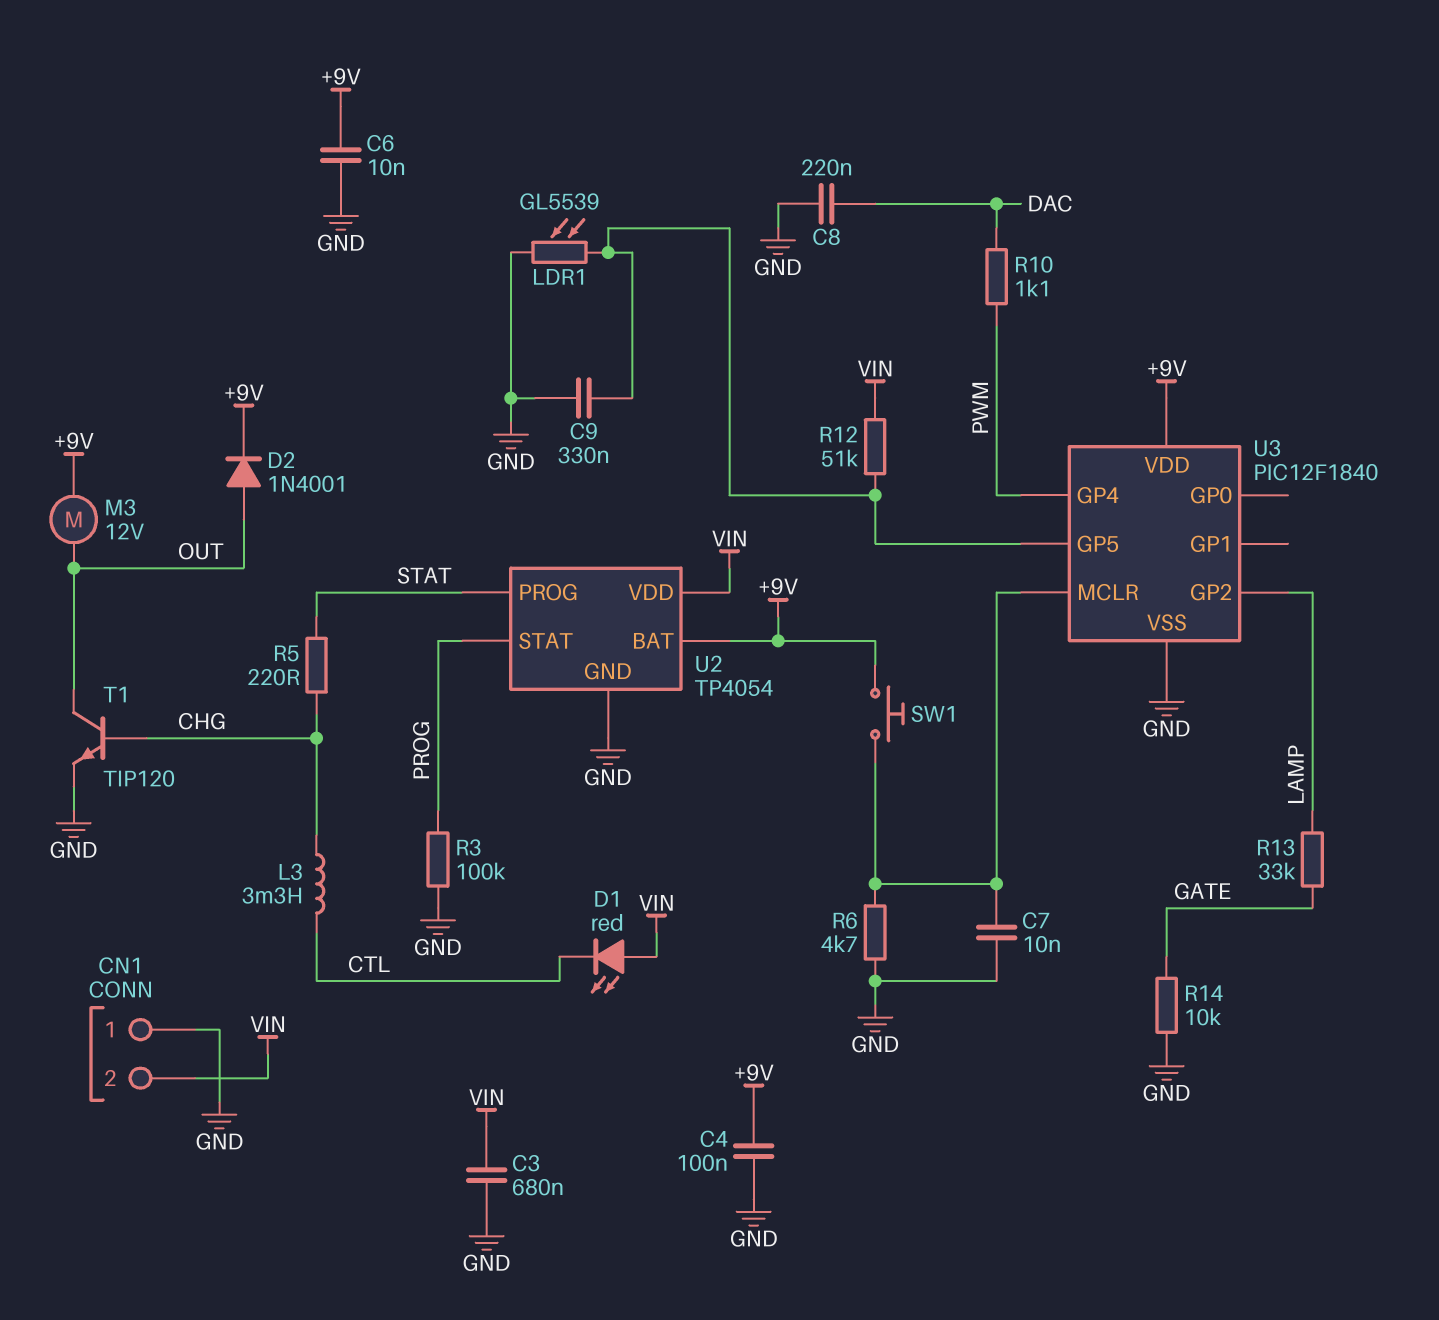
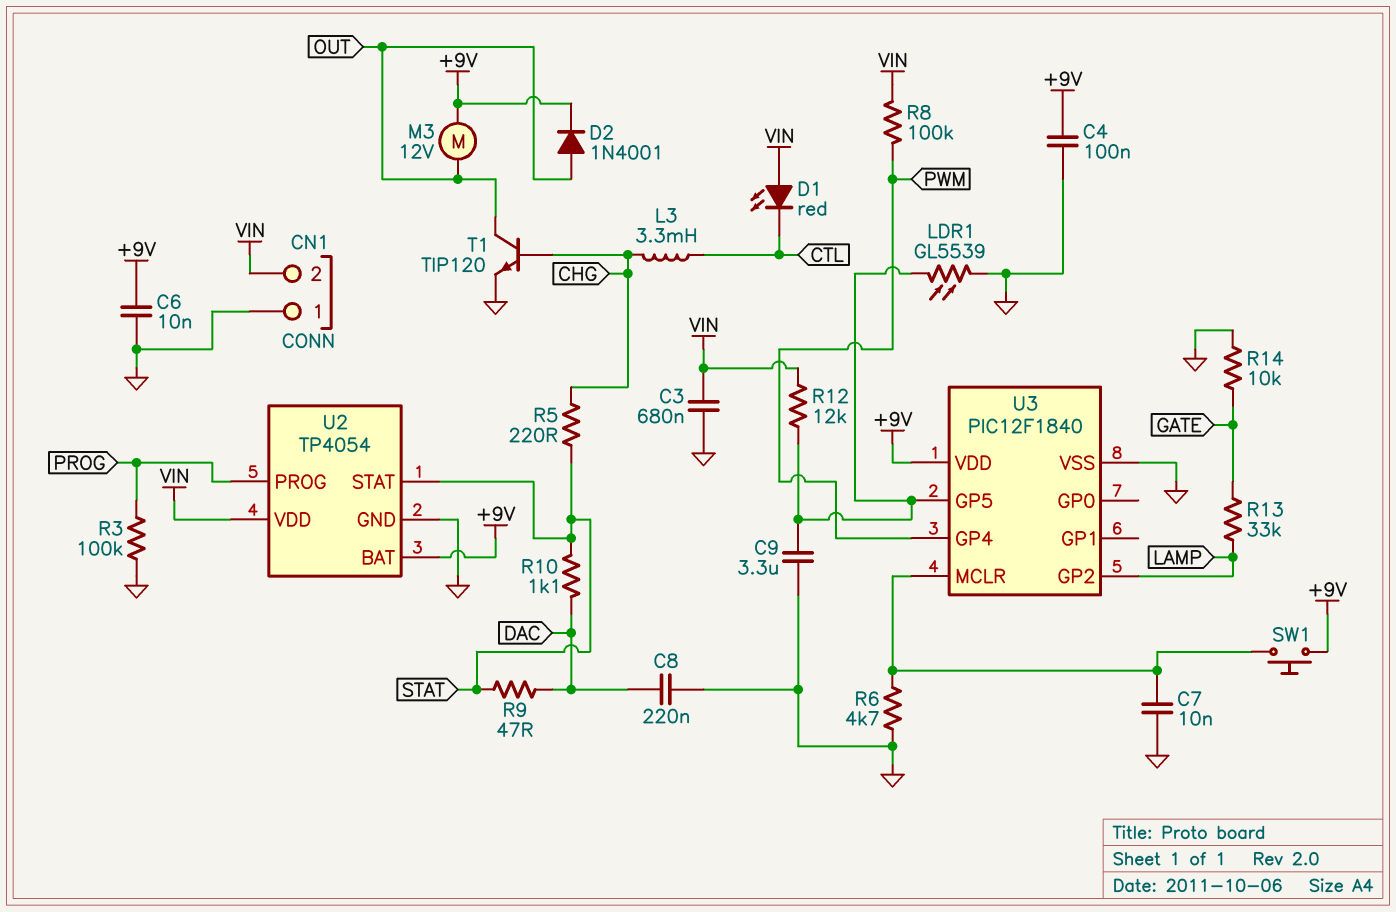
C9: 330nF (GND, U3/GP5) -> 3.3uF (GND, U3/GP5)
R8: none -> 100k (PWM, VIN)
R9: none -> 47 (DAC, STAT)
R10: 1.1k (DAC, PWM) -> 1.1k (DAC, STAT)
R12: 51k (U3/GP5, VIN) -> 12k (U3/GP5, VIN)
U2 pin PROG: STAT -> PROG
U2 pin STAT: PROG -> STAT

